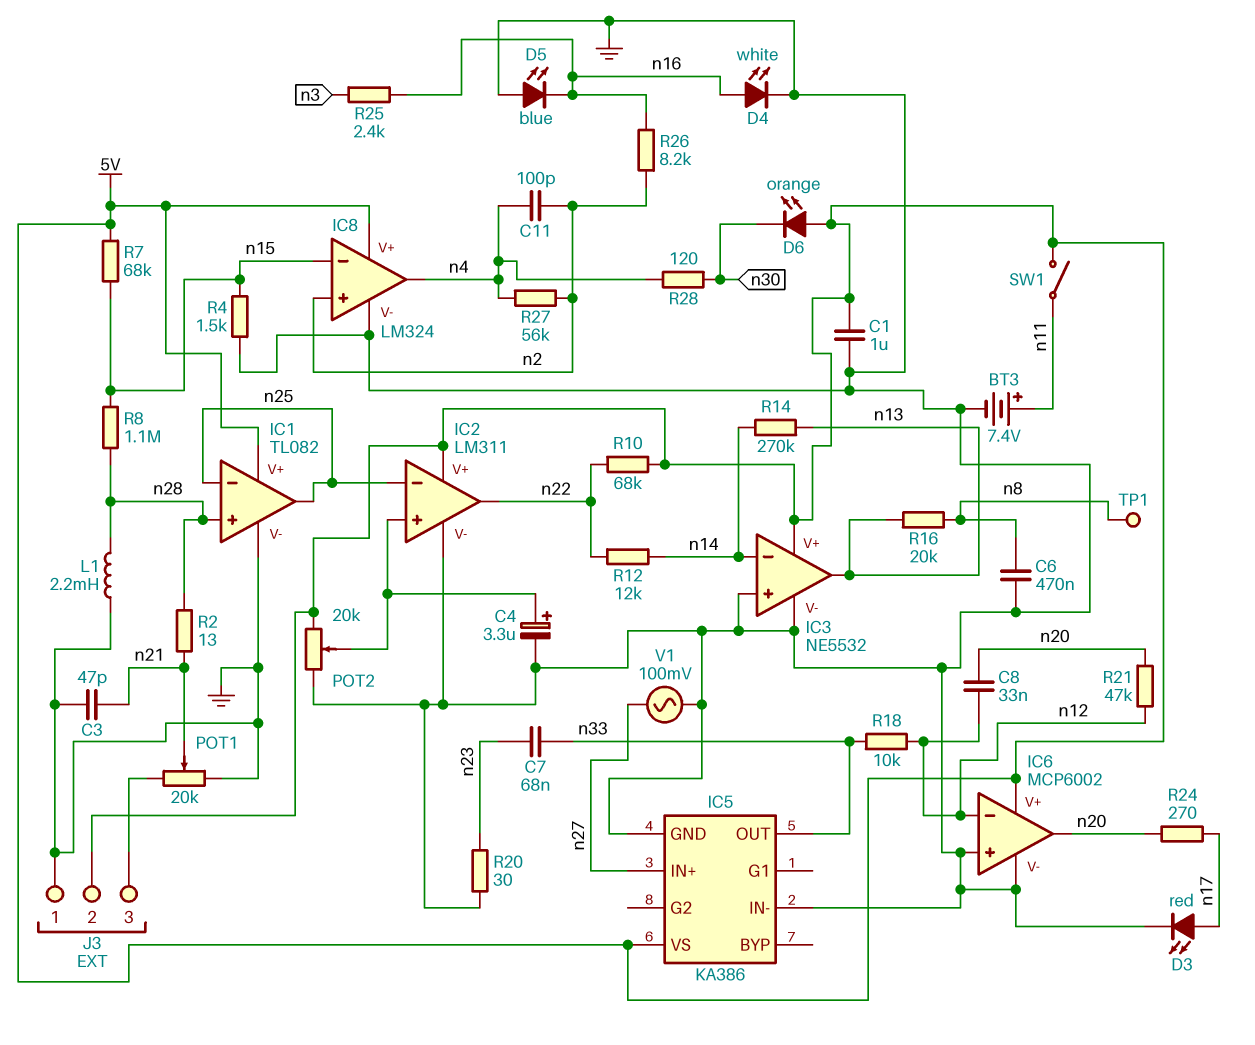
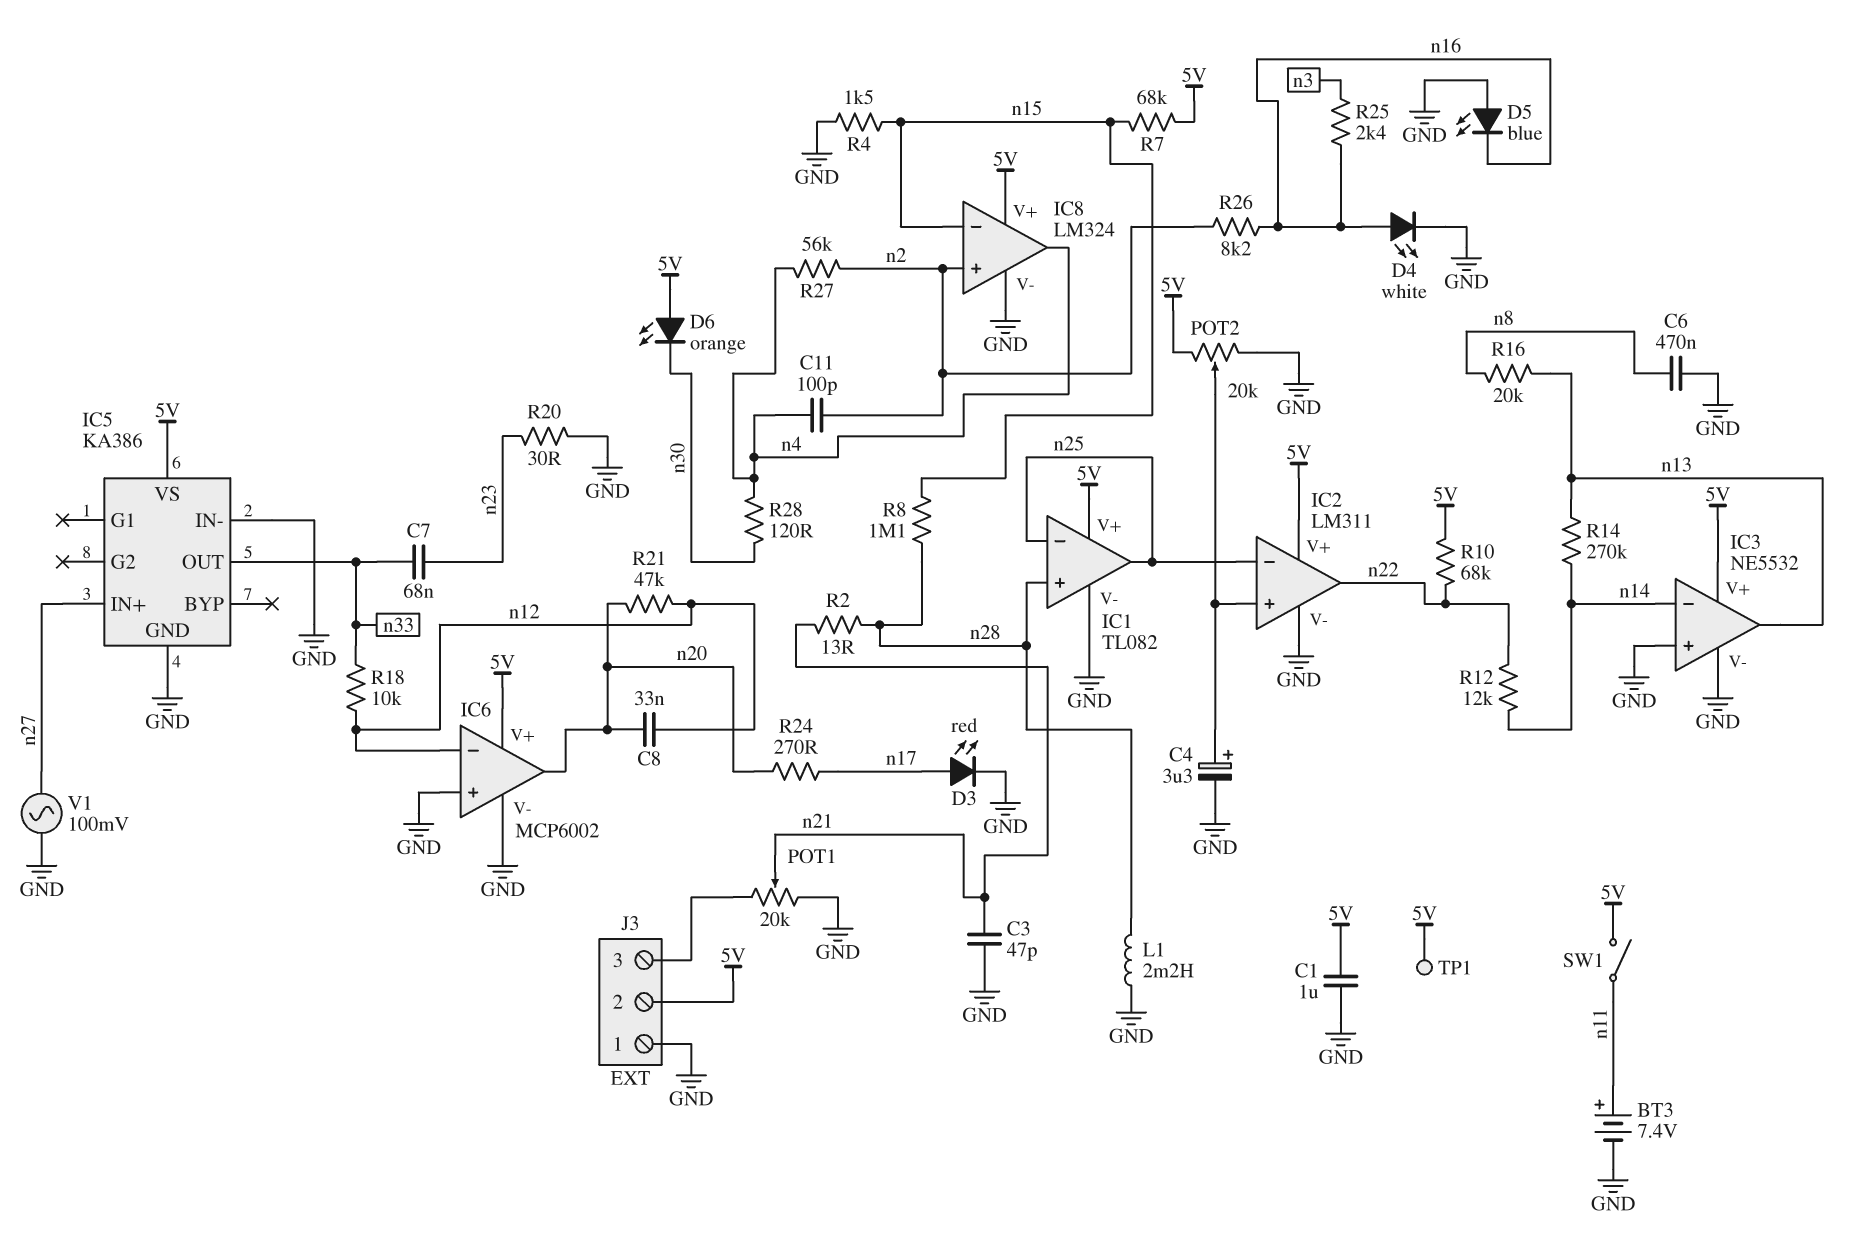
TP1: test point (n8) -> test point (5V)

